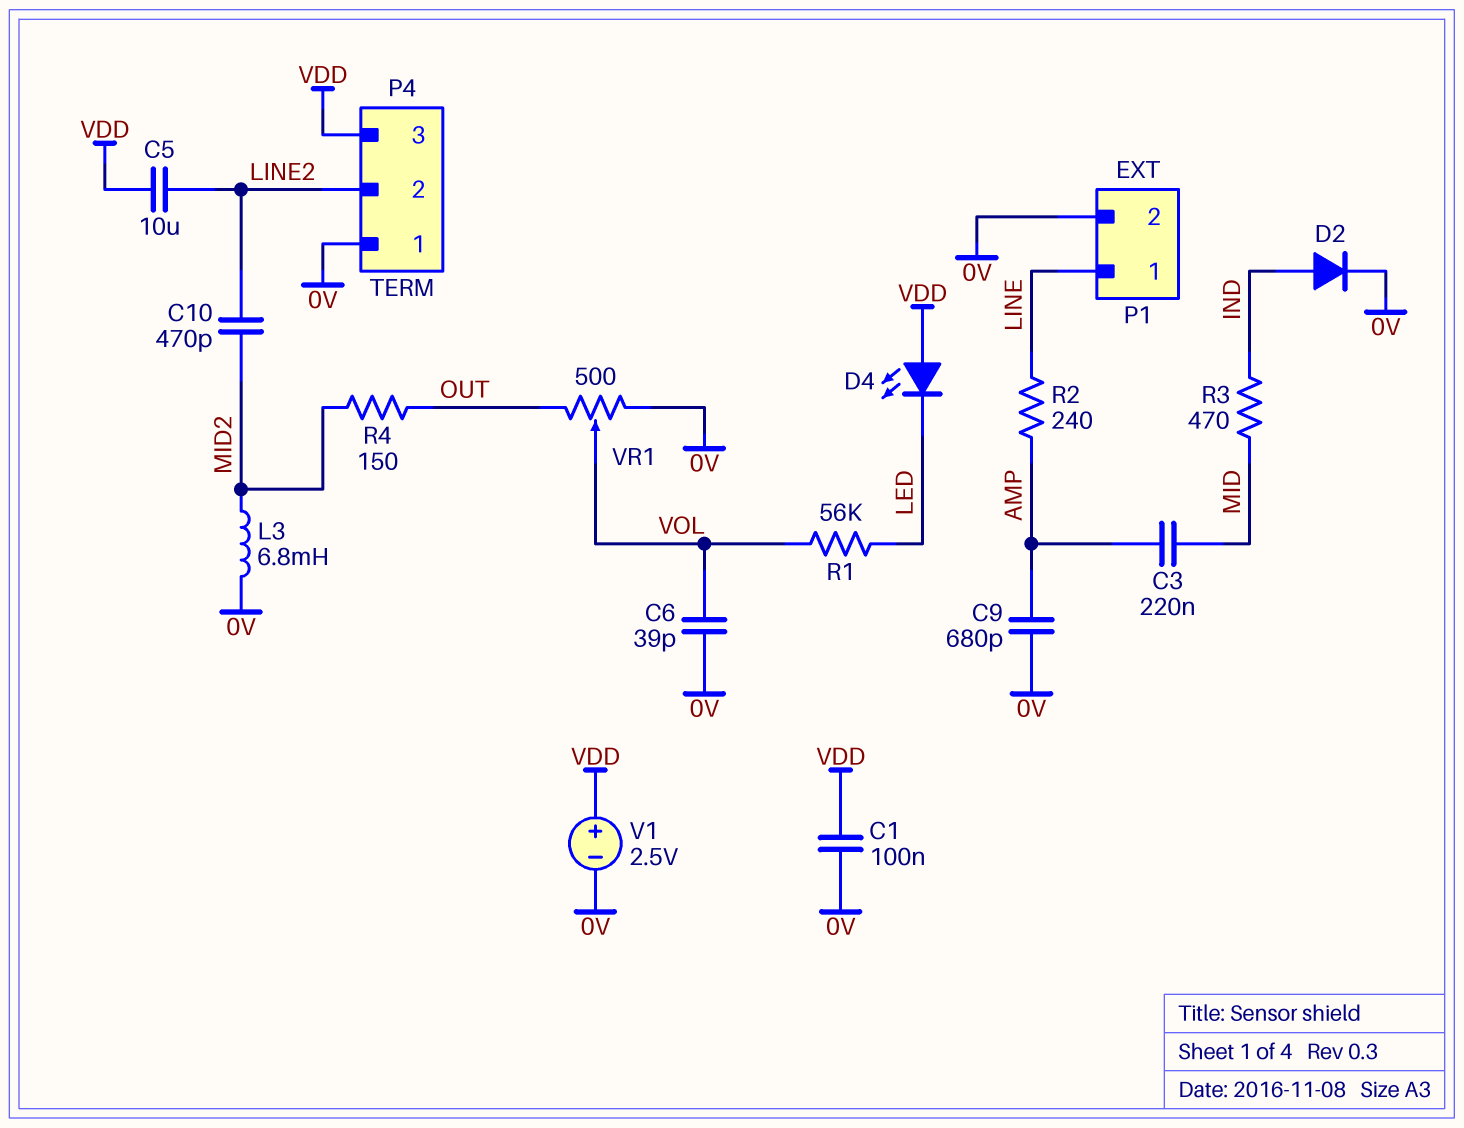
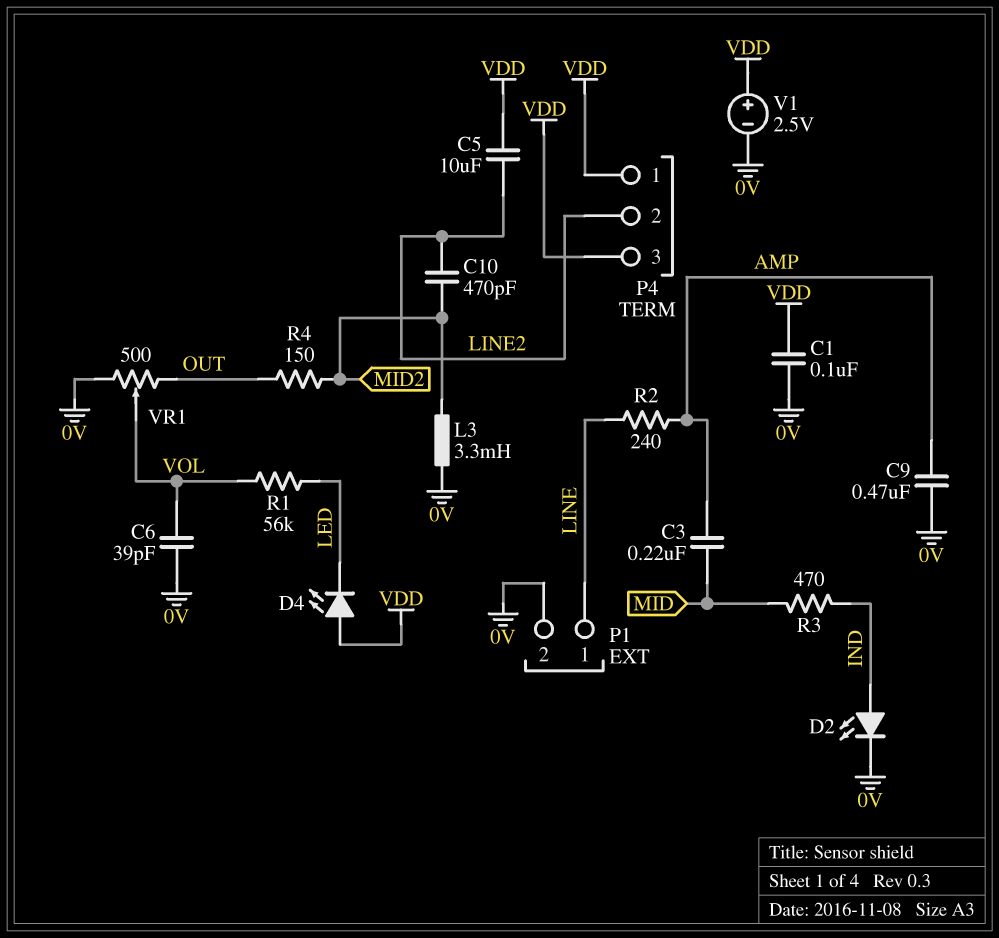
C9: 680pF (0V, AMP) -> 470nF (0V, AMP)
D2: diode (A IND, K 0V) -> LED (A IND, K 0V)
L3: 6.8mH (0V, MID2) -> 3.3mH (0V, MID2)
P4 pin 1: 0V -> VDD

